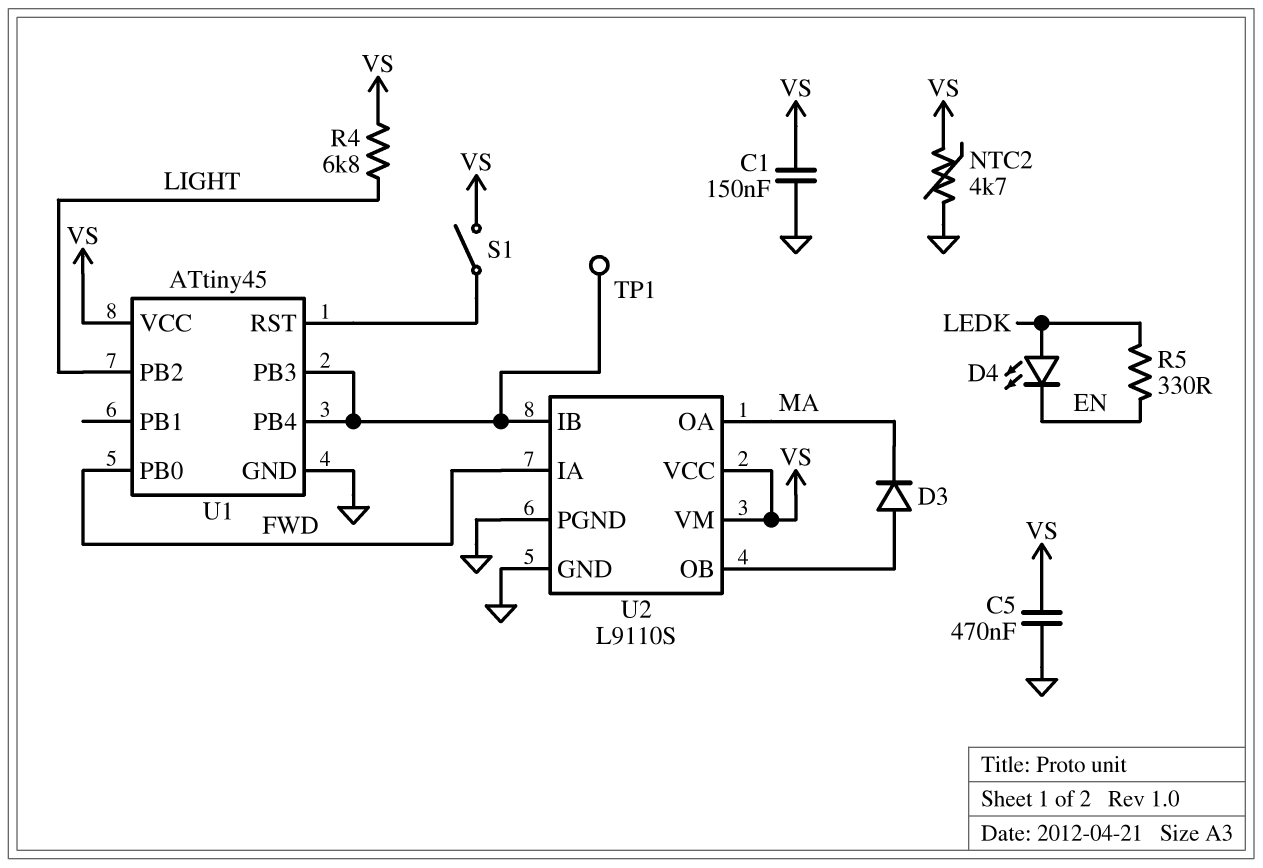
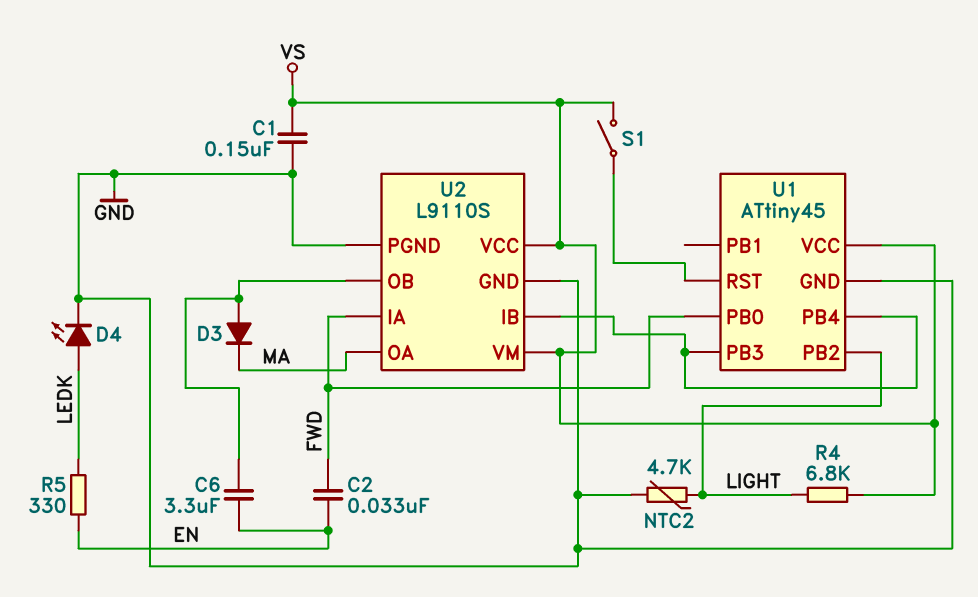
C2: none -> 33nF (EN, FWD)
C5: 470nF (GND, VS) -> none
C6: none -> 3.3uF (EN, U2/OB)
D4: LED (A LEDK, K EN) -> LED (A LEDK, K GND)
NTC2: 4.7k (GND, VS) -> 4.7k (GND, LIGHT)
TP1: test point (U1/PB3) -> none

